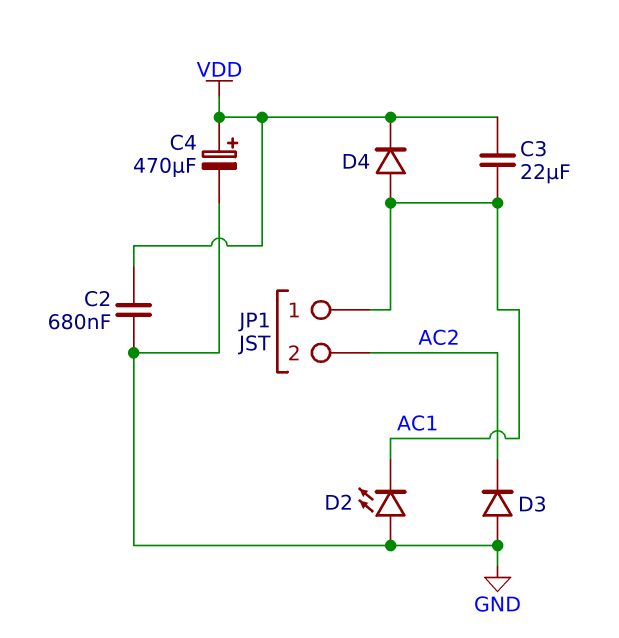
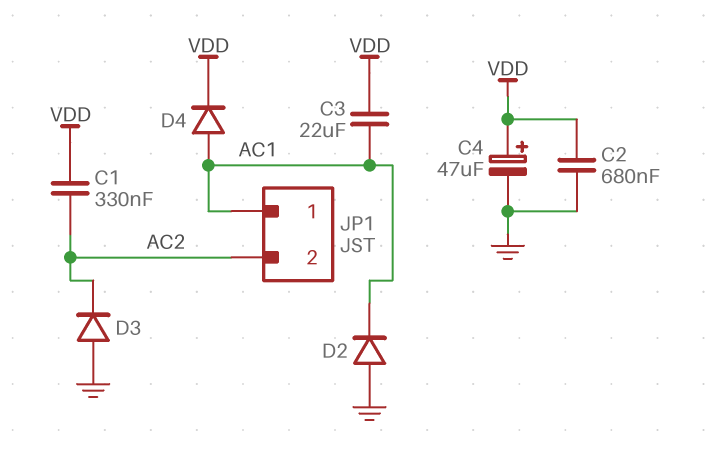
C1: none -> 330nF (AC2, VDD)
C4: 470uF (plus VDD, minus GND) -> 47uF (plus VDD, minus GND)
D2: LED (A GND, K AC1) -> diode (A GND, K AC1)

